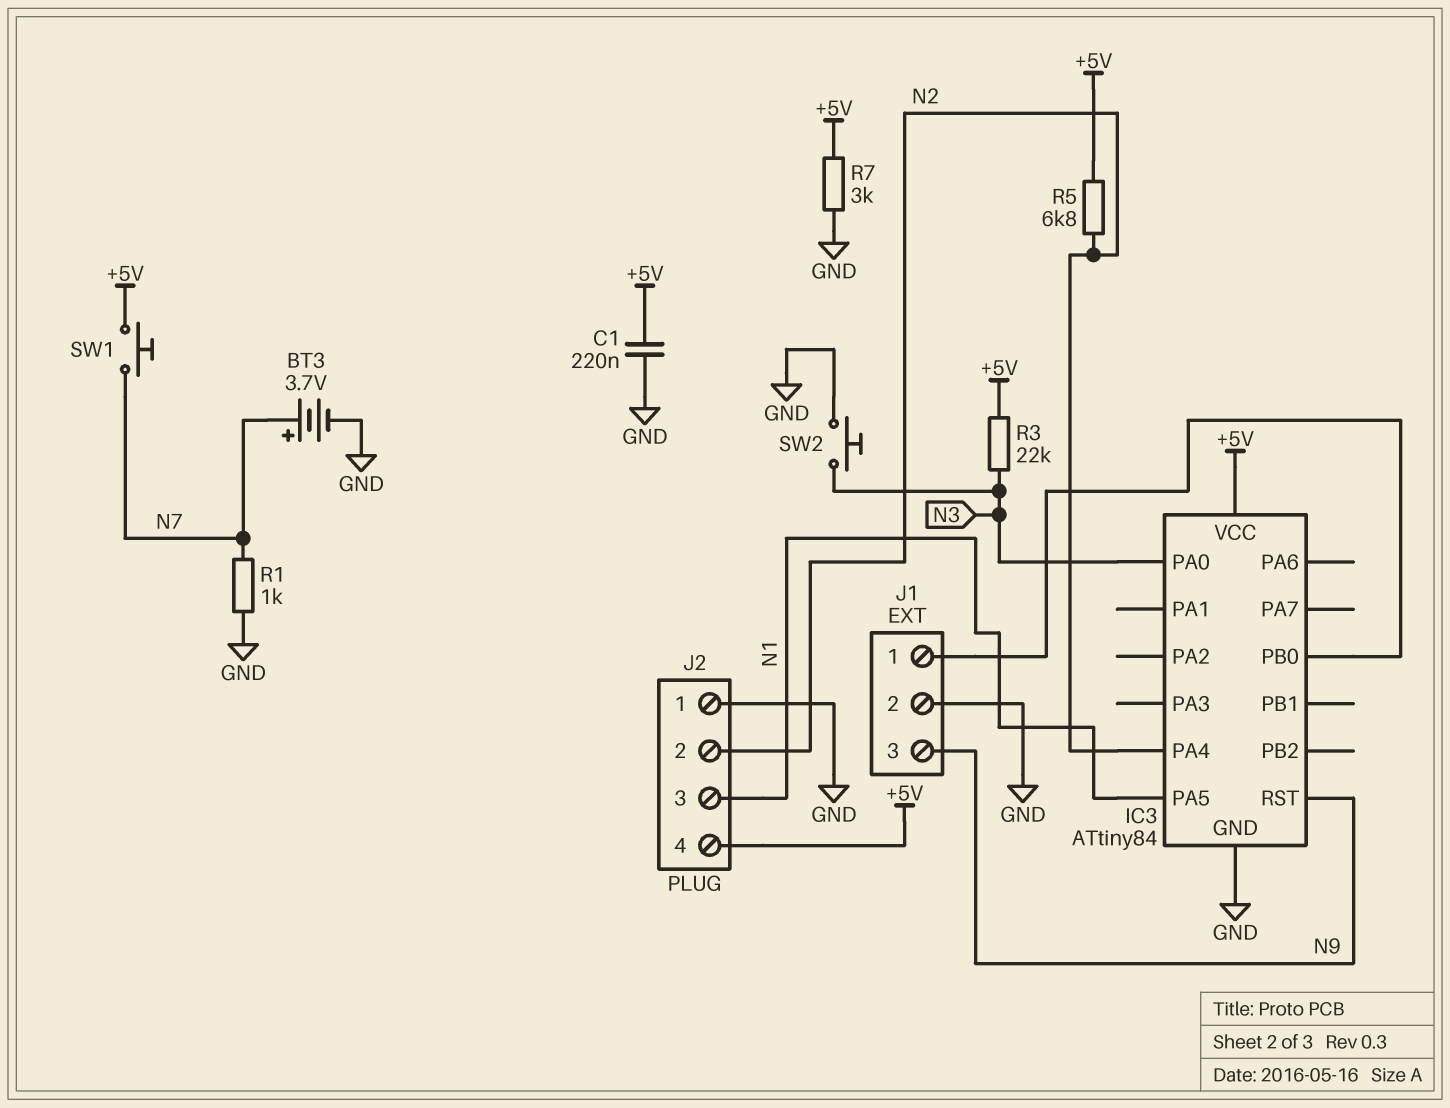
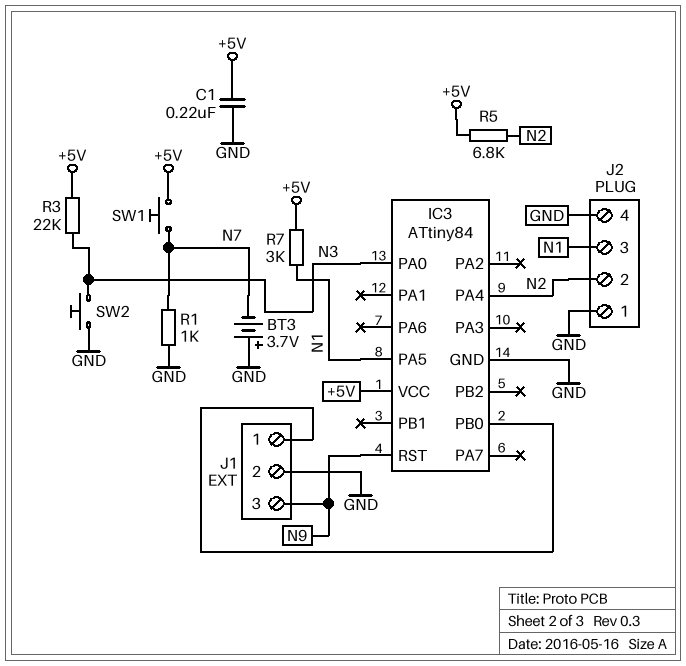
BT3: 3.7V (plus N7, minus GND) -> 3.7V (plus GND, minus N7)
J2 pin 4: +5V -> GND
R7: 3k (+5V, GND) -> 3k (+5V, N1)

